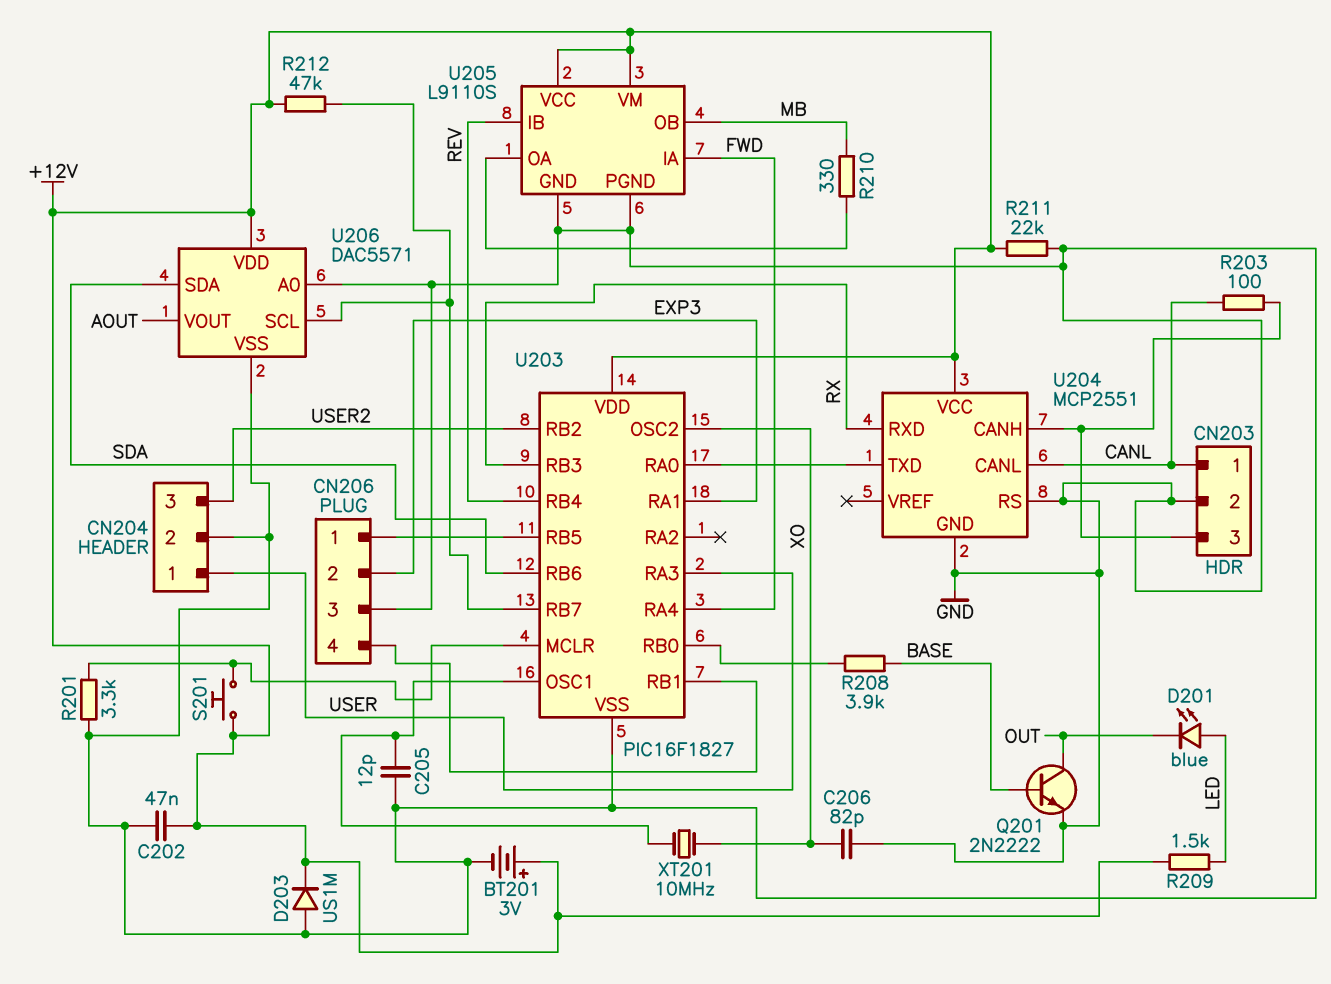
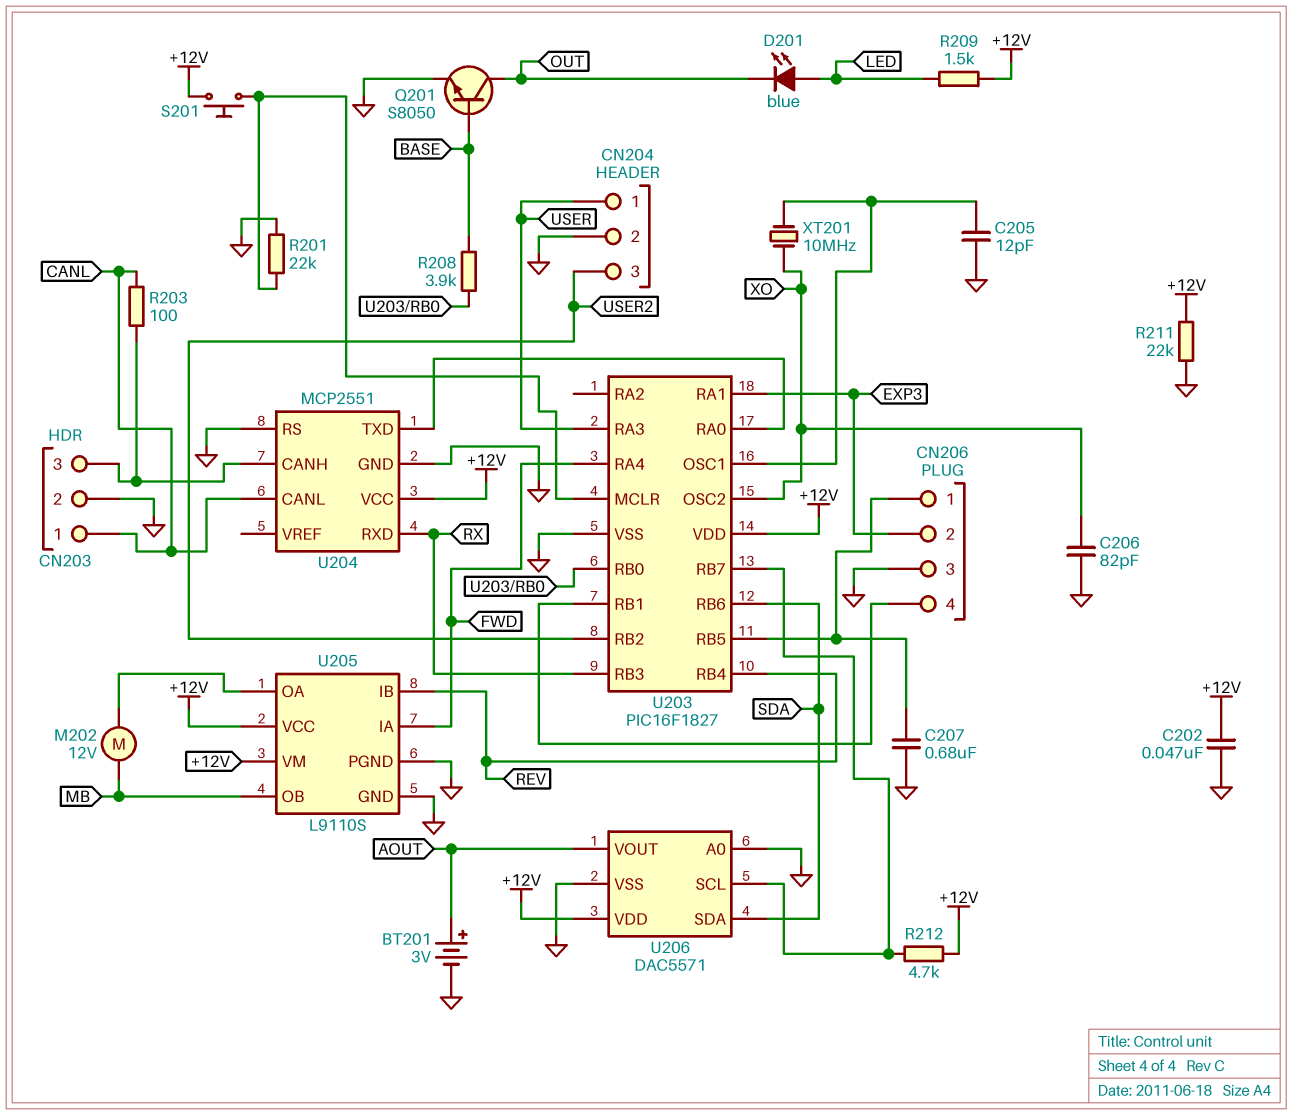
BT201: 3V (plus +12V, minus GND) -> 3V (plus AOUT, minus GND)
C207: none -> 680nF (CN206/1, GND)
D203: diode US1M (A GND, K +12V) -> none
M202: none -> motor 12V (MB, U205/OA)
Q201: NPN 2N2222 (B BASE, C OUT, E GND) -> NPN S8050 (B BASE, C OUT, E GND)
R201: 3.3k (GND, U203/MCLR) -> 22k (GND, U203/MCLR)
R210: 330 (MB, U205/OA) -> none
R212: 47k (+12V, U203/RB7) -> 4.7k (+12V, U203/RB7)

